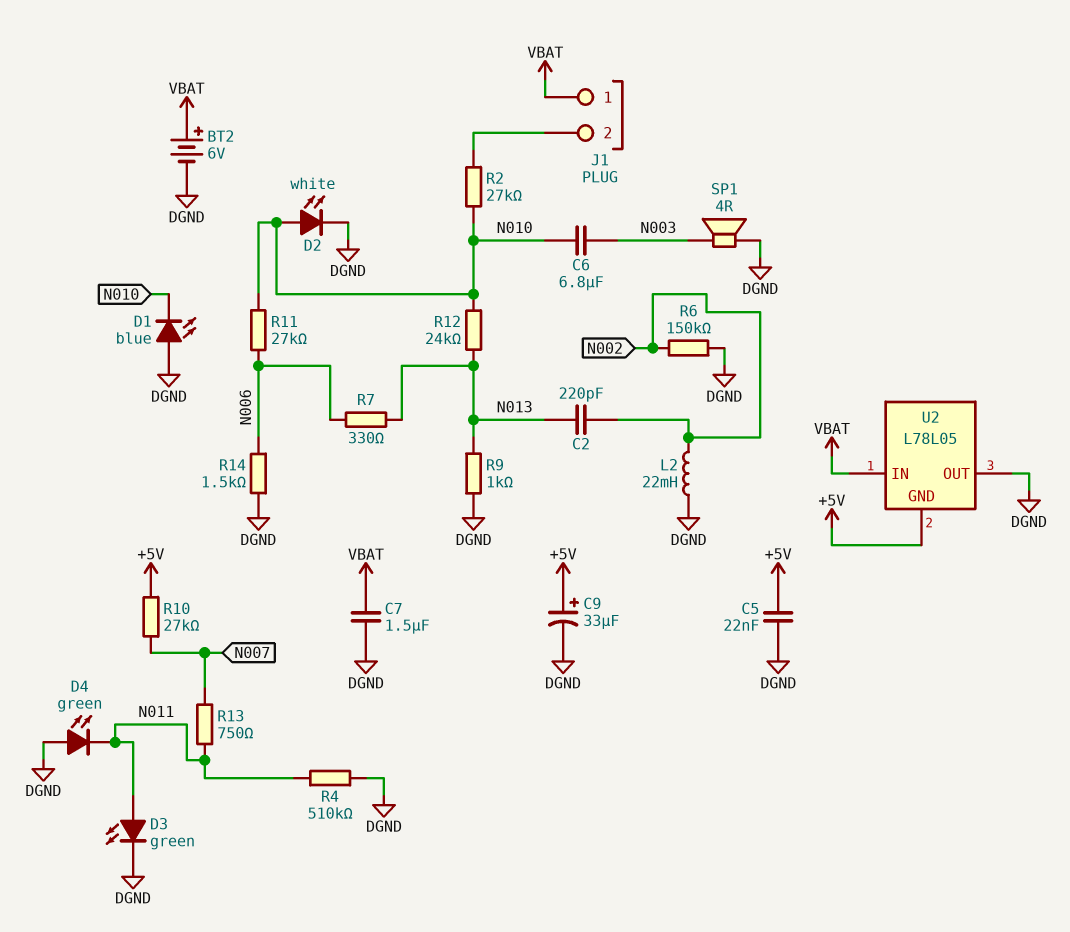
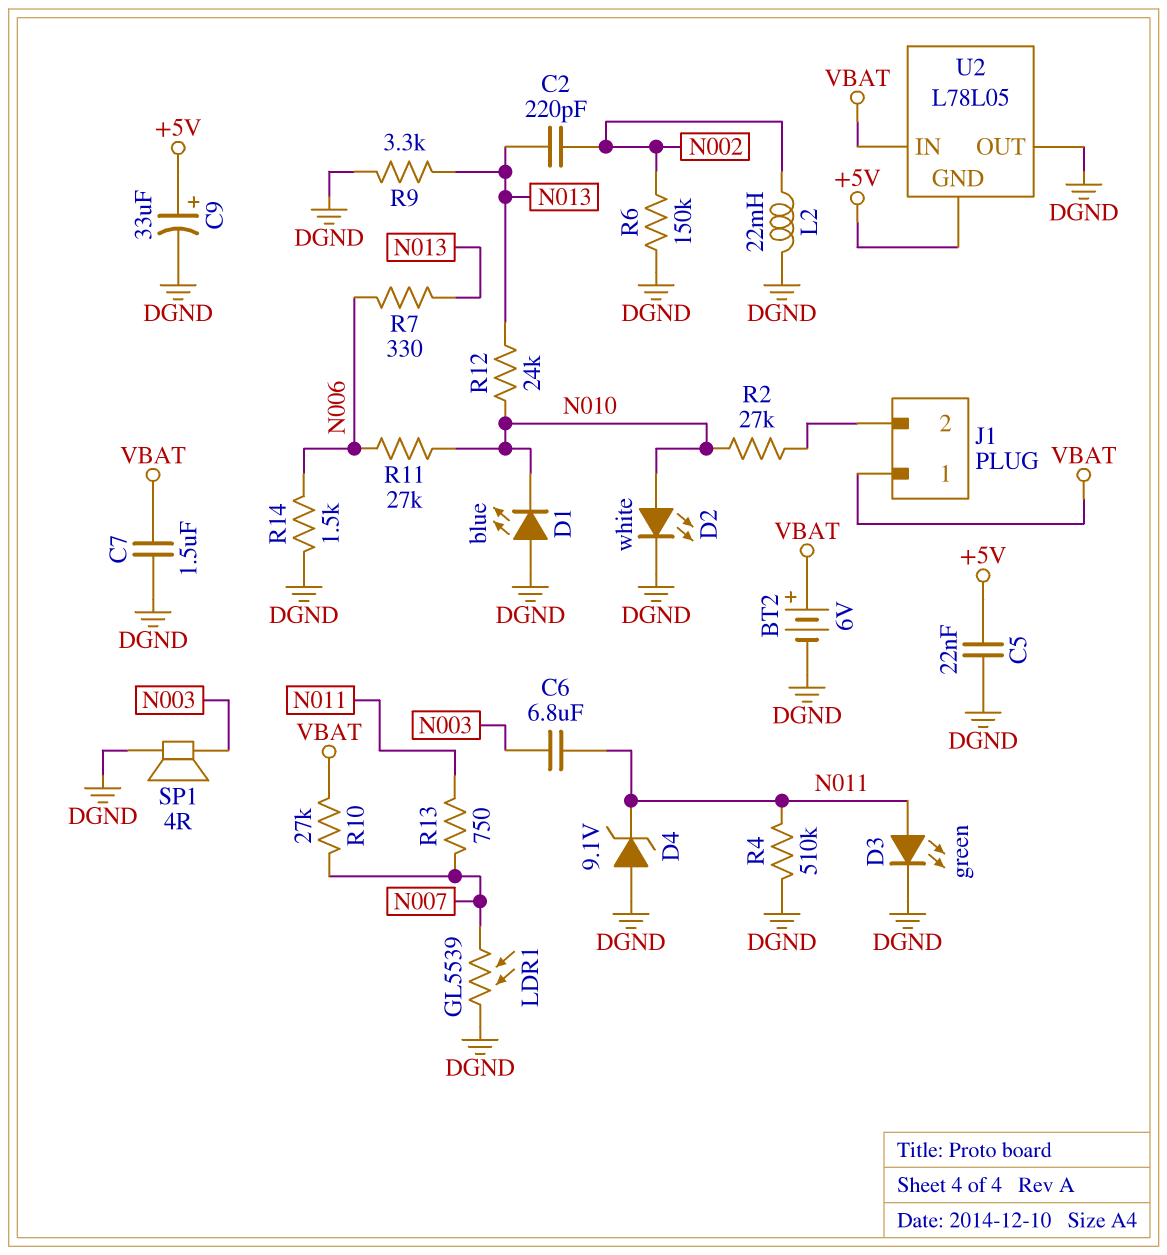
C6: 6.8uF (N003, N010) -> 6.8uF (N003, N011)
D4: LED green (A DGND, K N011) -> zener 9.1V (A DGND, K N011)
LDR1: none -> GL5539 (DGND, N007)
R9: 1k (DGND, N013) -> 3.3k (DGND, N013)
R10: 27k (+5V, N007) -> 27k (N007, VBAT)

